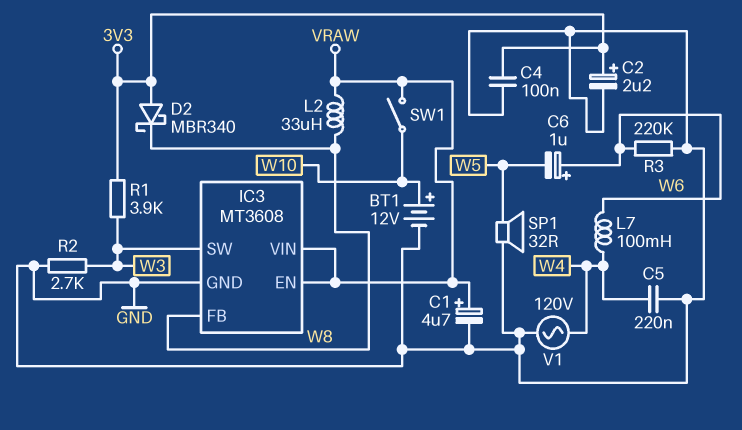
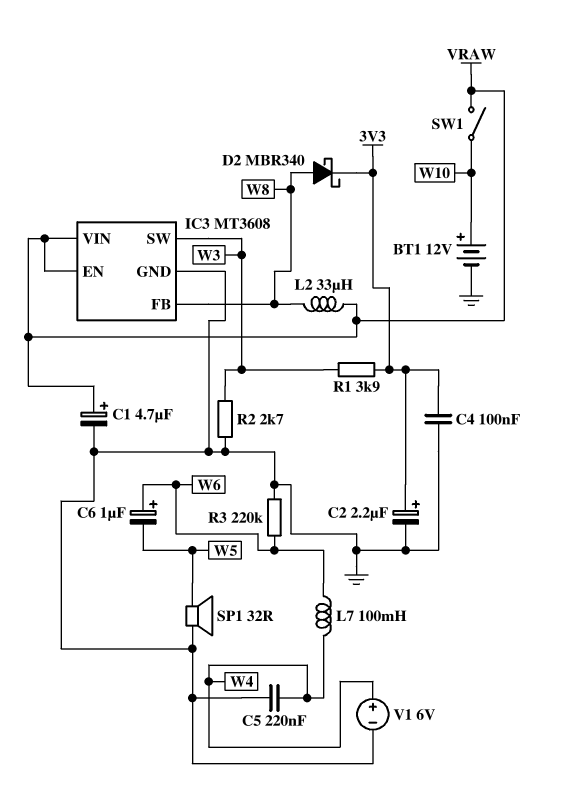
D2: schottky MBR340 (A 3V3, K W8) -> schottky MBR340 (A W8, K 3V3)
V1: AC 120V (GND, W4) -> 6V (plus W4, minus GND)

